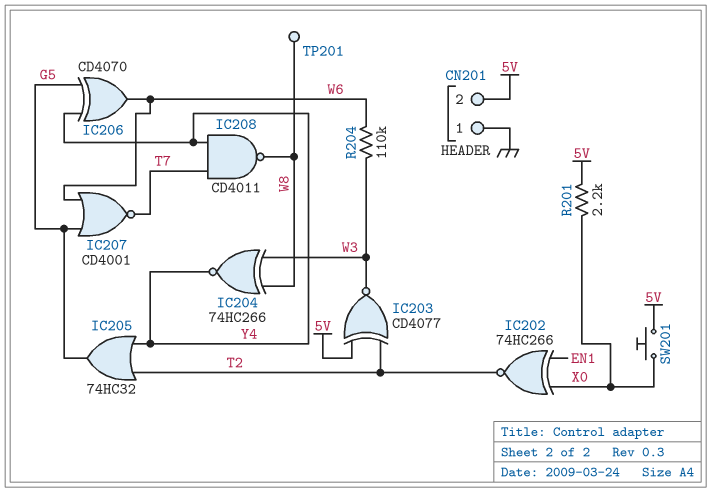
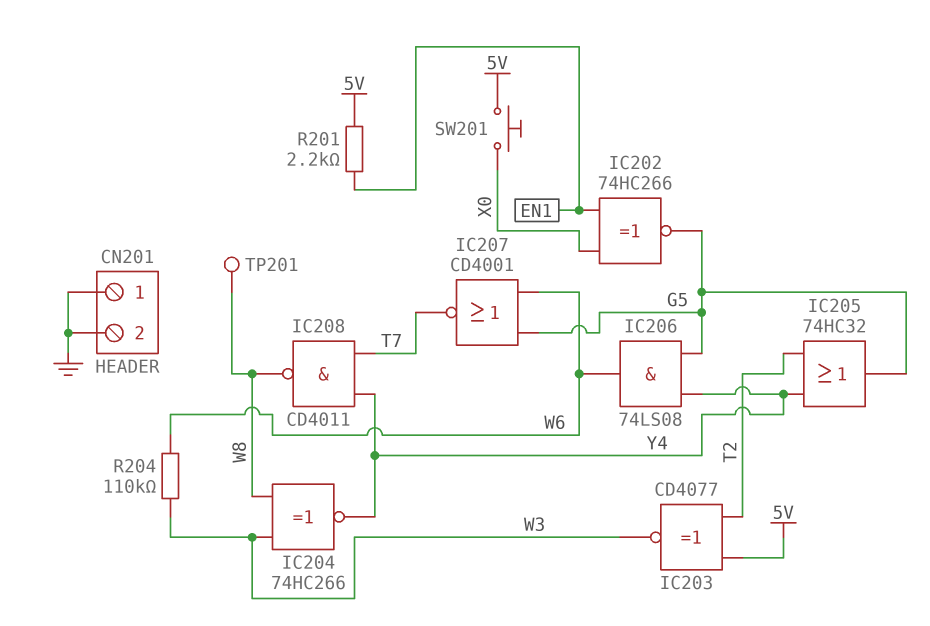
CN201 pin 2: 5V -> GND
IC202: XNOR 74HC266 (in EN1, in X0, out T2) -> XNOR 74HC266 (in EN1, in X0, out G5)
IC206: XOR CD4070 (in G5, in Y4, out W6) -> AND 74LS08 (in G5, in Y4, out W6)
R201: 2.2k (5V, X0) -> 2.2k (5V, EN1)

